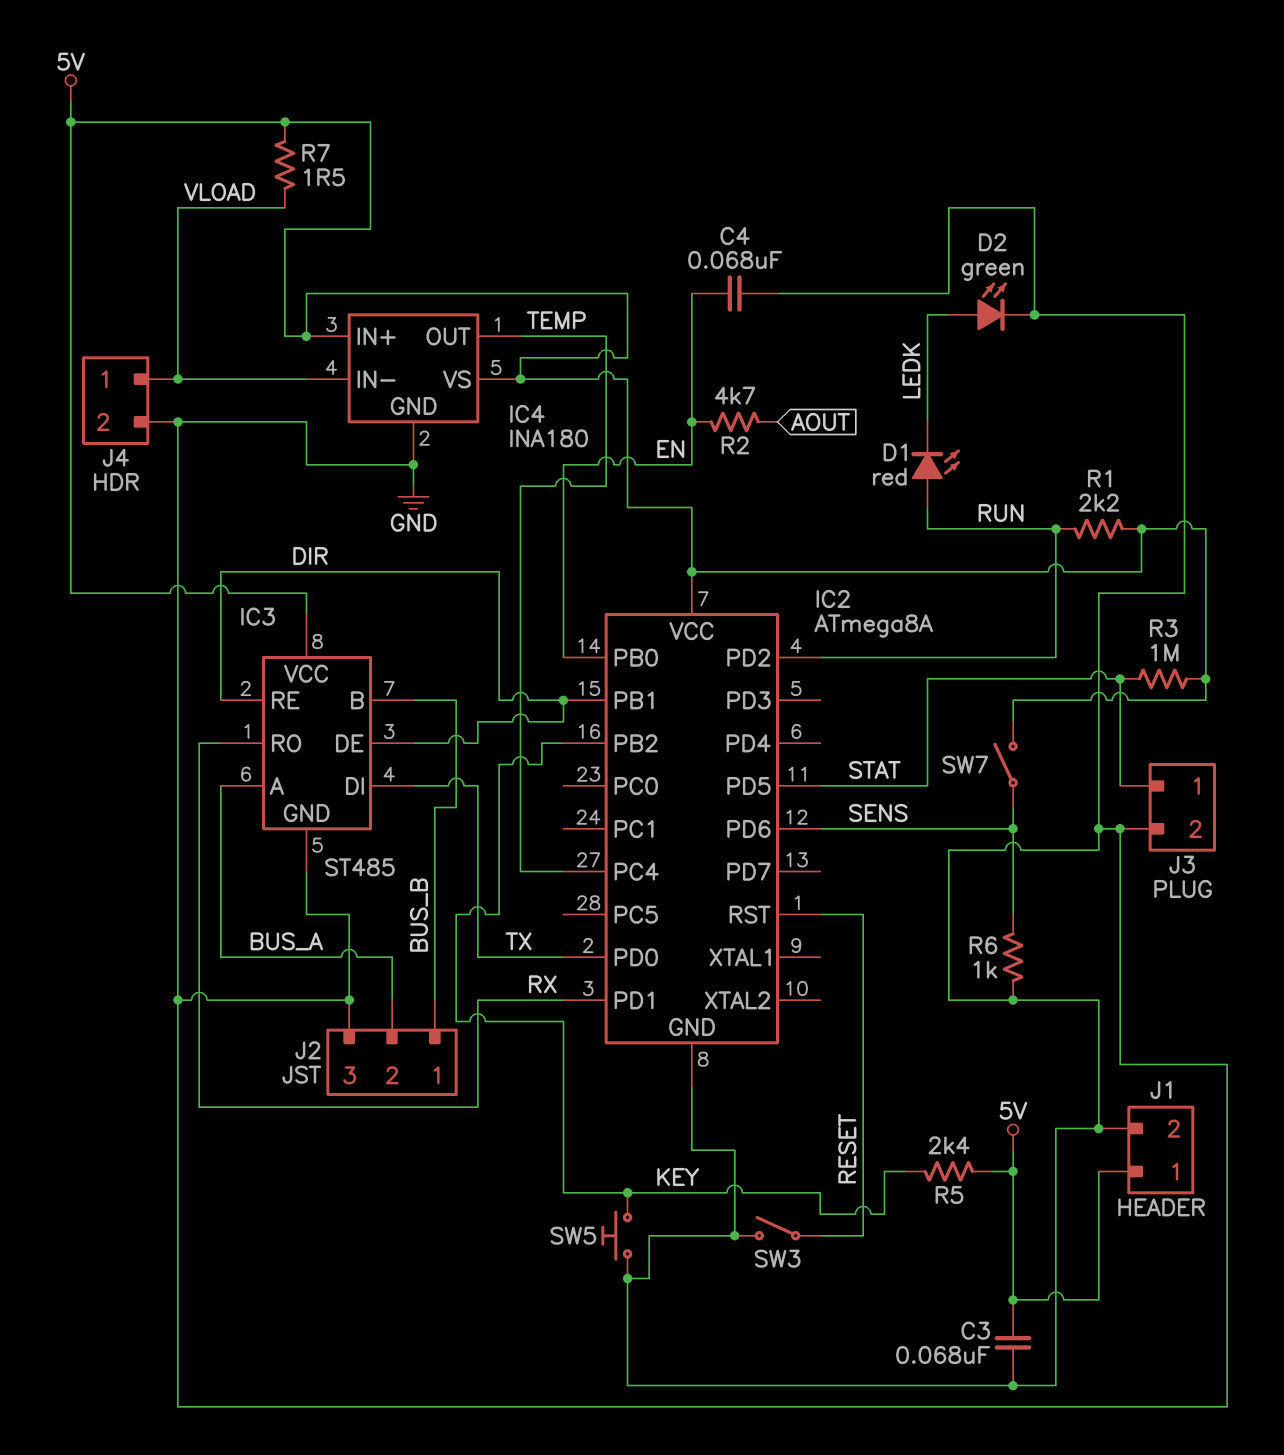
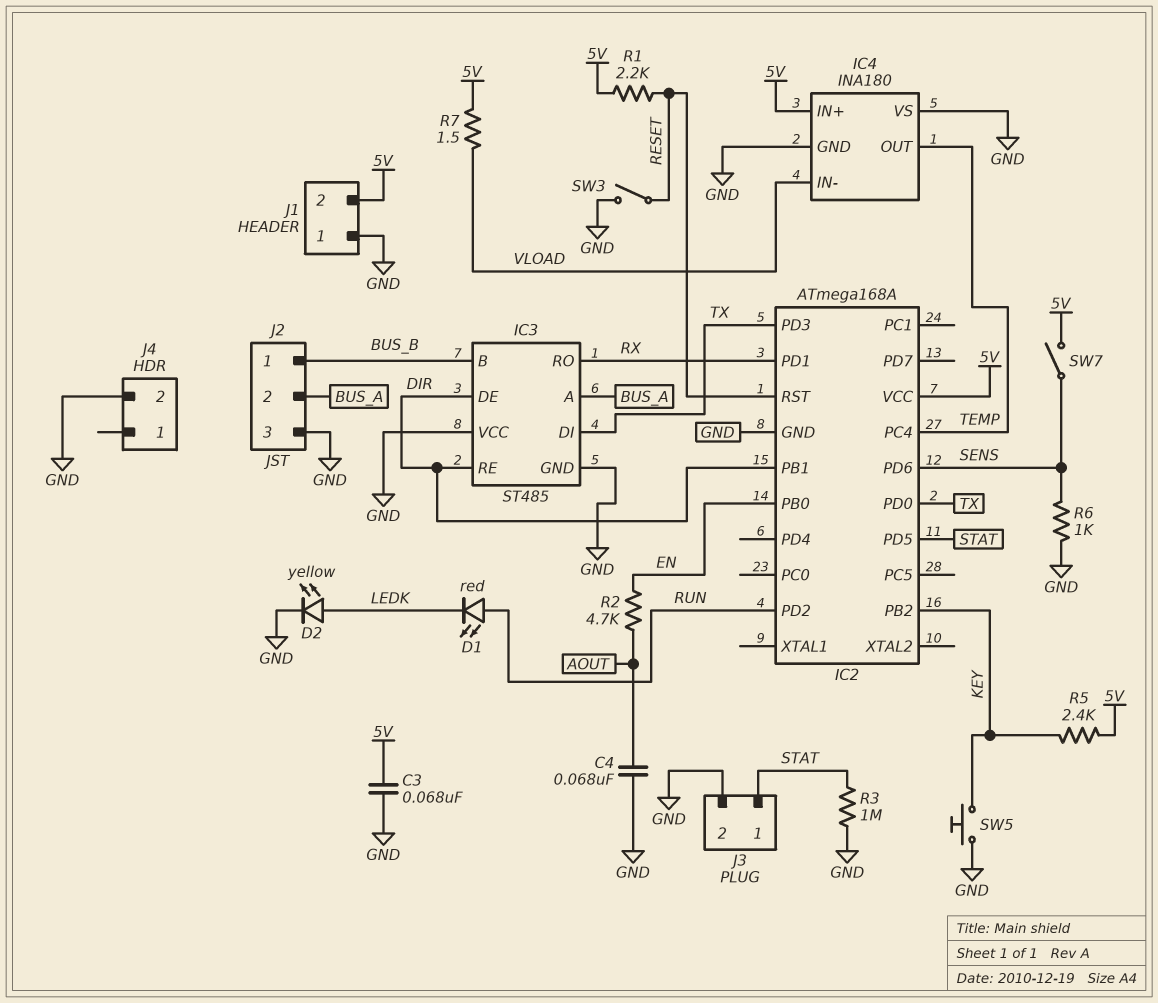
C4: 68nF (EN, GND) -> 68nF (AOUT, GND)
D2: LED green (A LEDK, K GND) -> LED yellow (A LEDK, K GND)
IC2: ATmega8A -> ATmega168A
IC2 pin PD3: none -> TX
IC3 pin VCC: 5V -> GND
IC4 pin VS: 5V -> GND
J1 pin 1: 5V -> GND
J1 pin 2: GND -> 5V
J4 pin 1: VLOAD -> none
R1: 2.2k (5V, RUN) -> 2.2k (5V, RESET)
R3: 1M (5V, STAT) -> 1M (GND, STAT)

